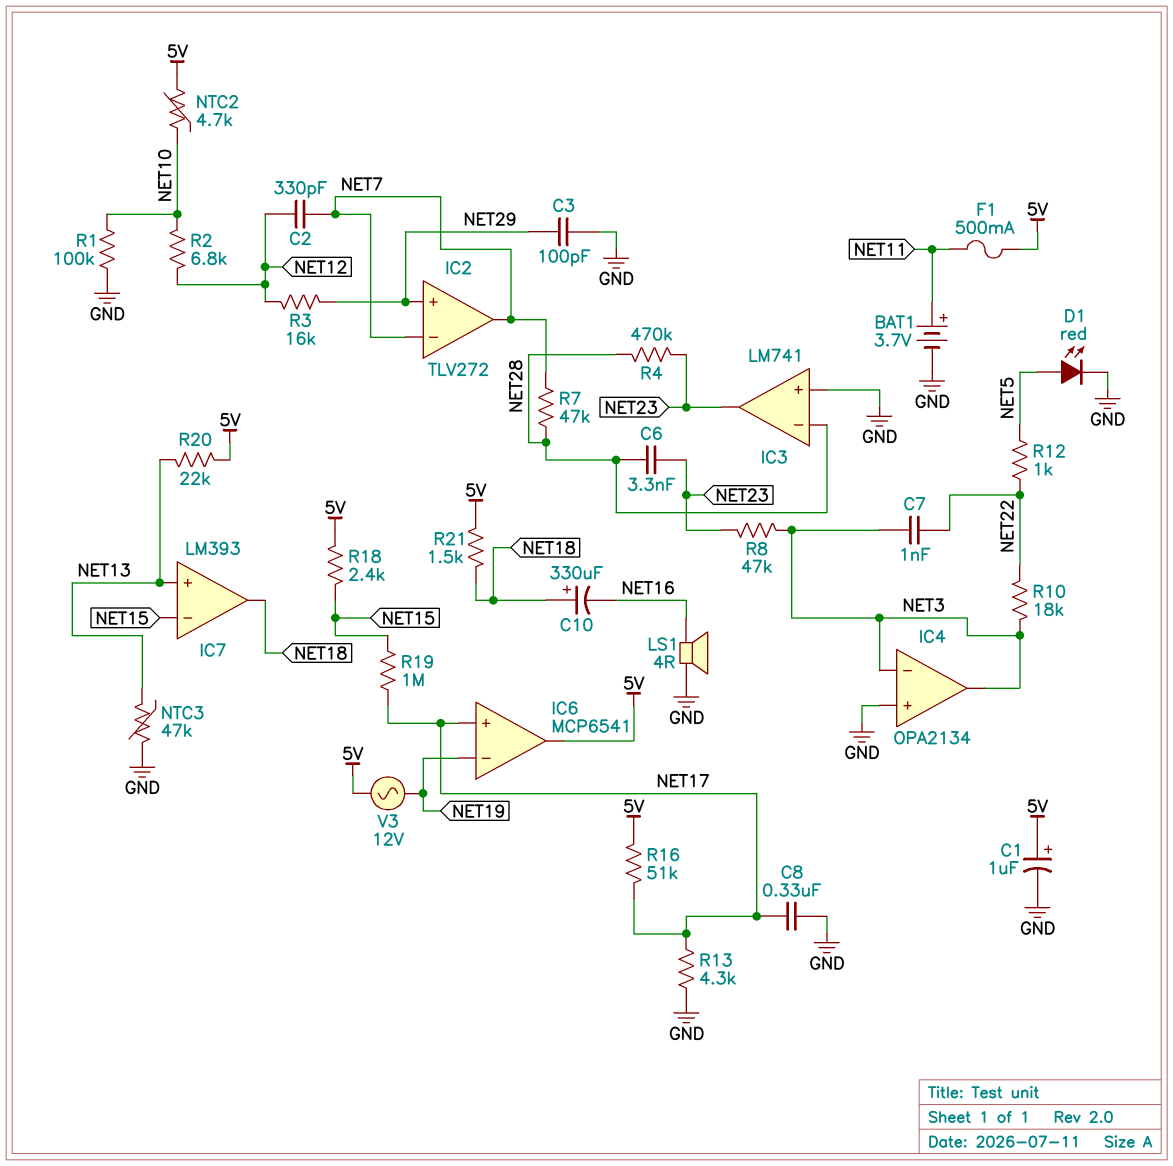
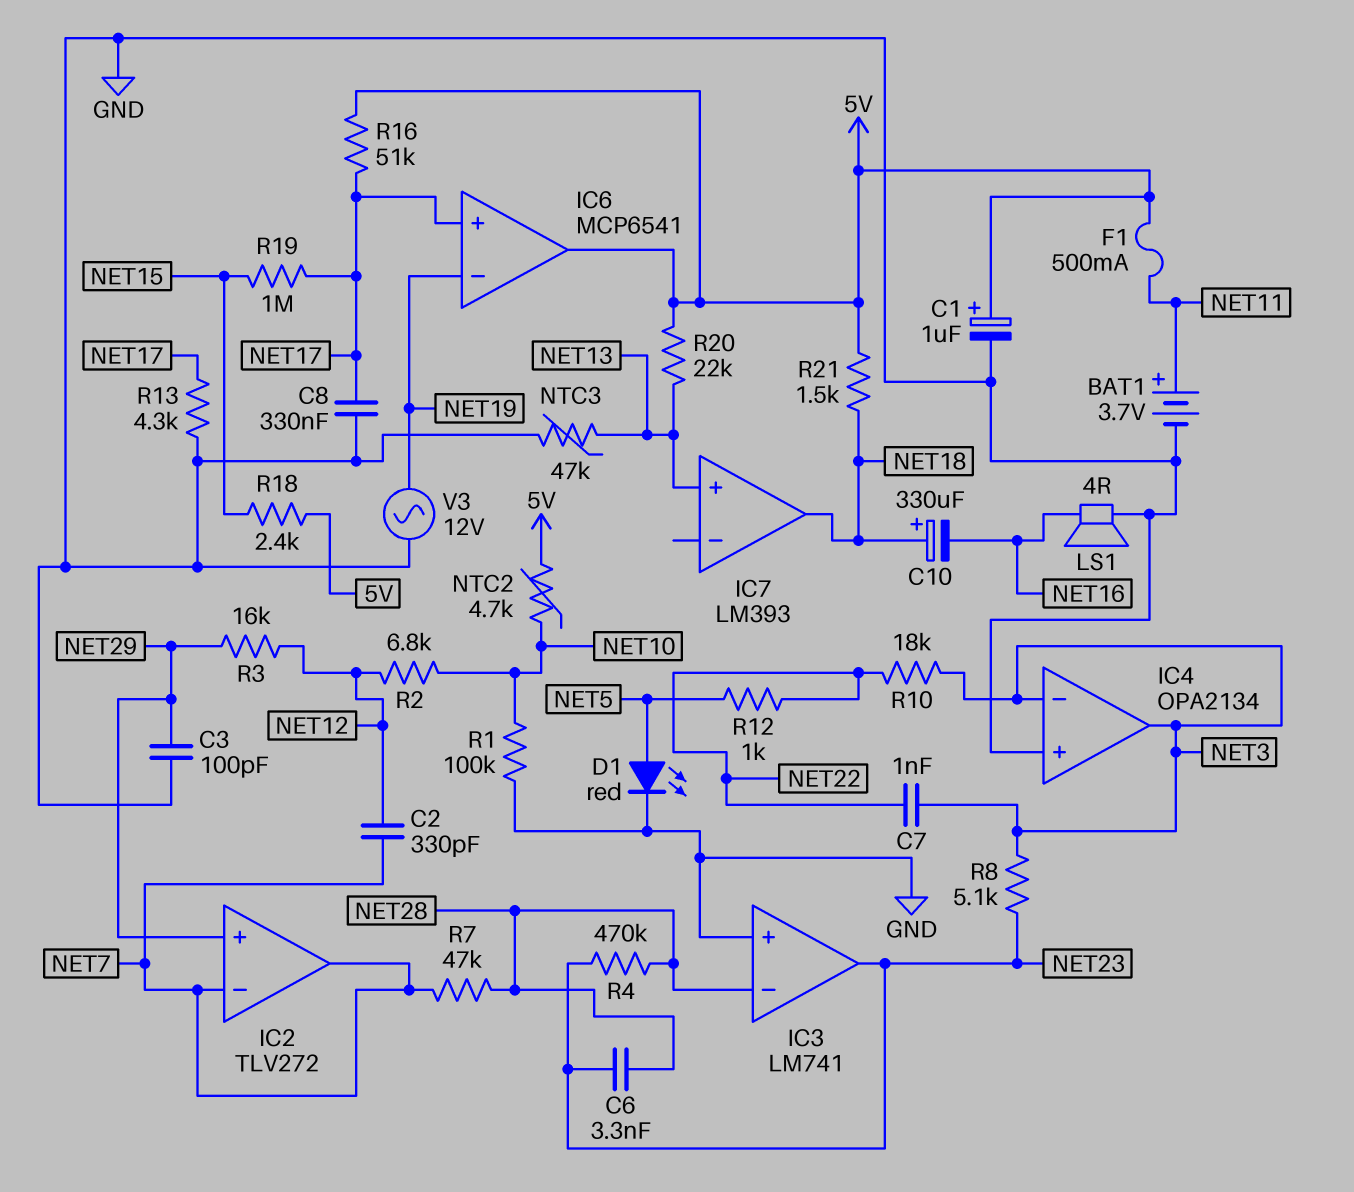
IC7 pin in-: NET15 -> none
R8: 47k (NET3, NET23) -> 5.1k (NET3, NET23)
V3: AC 12V (5V, NET19) -> AC 12V (GND, NET19)

